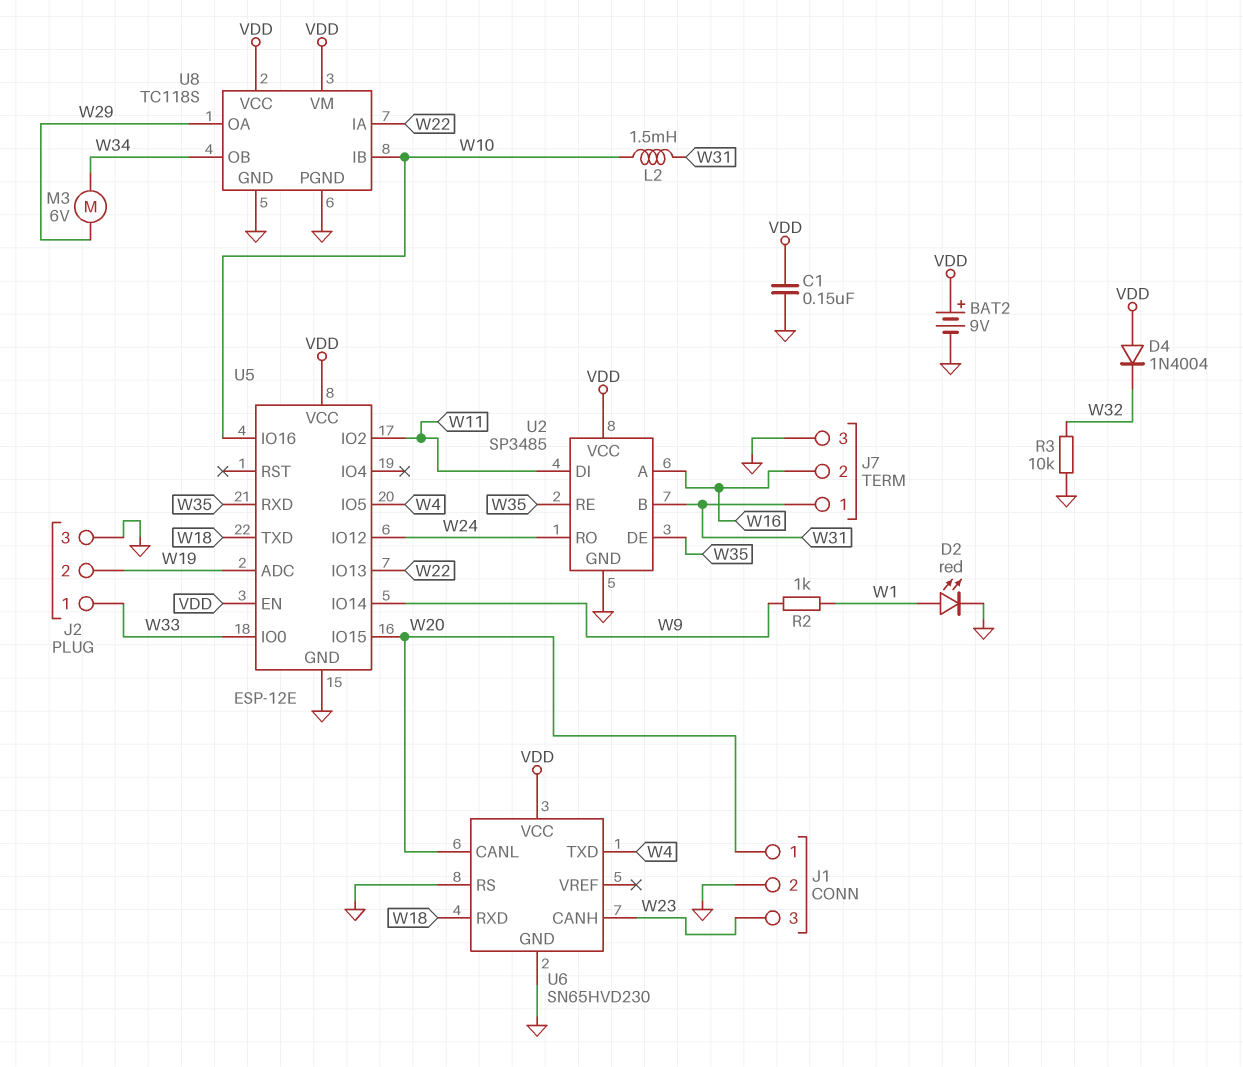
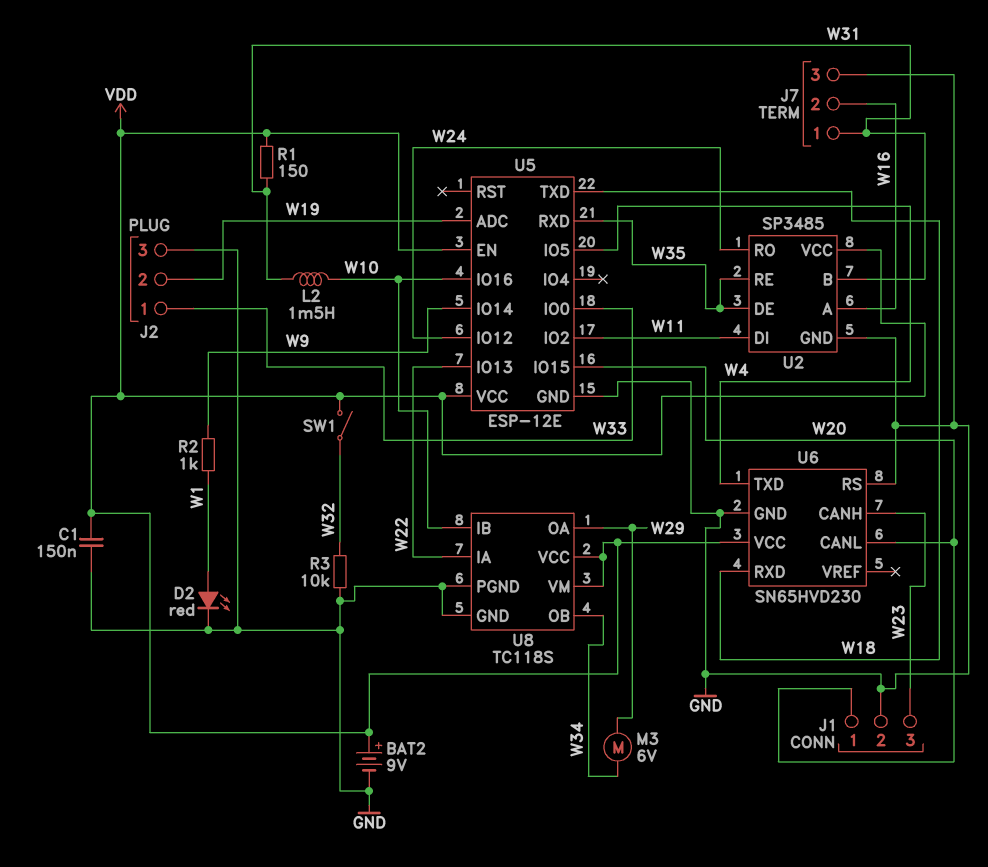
D4: diode 1N4004 (A VDD, K W32) -> none
R1: none -> 150 (VDD, W31)
SW1: none -> switch (VDD, W32)

